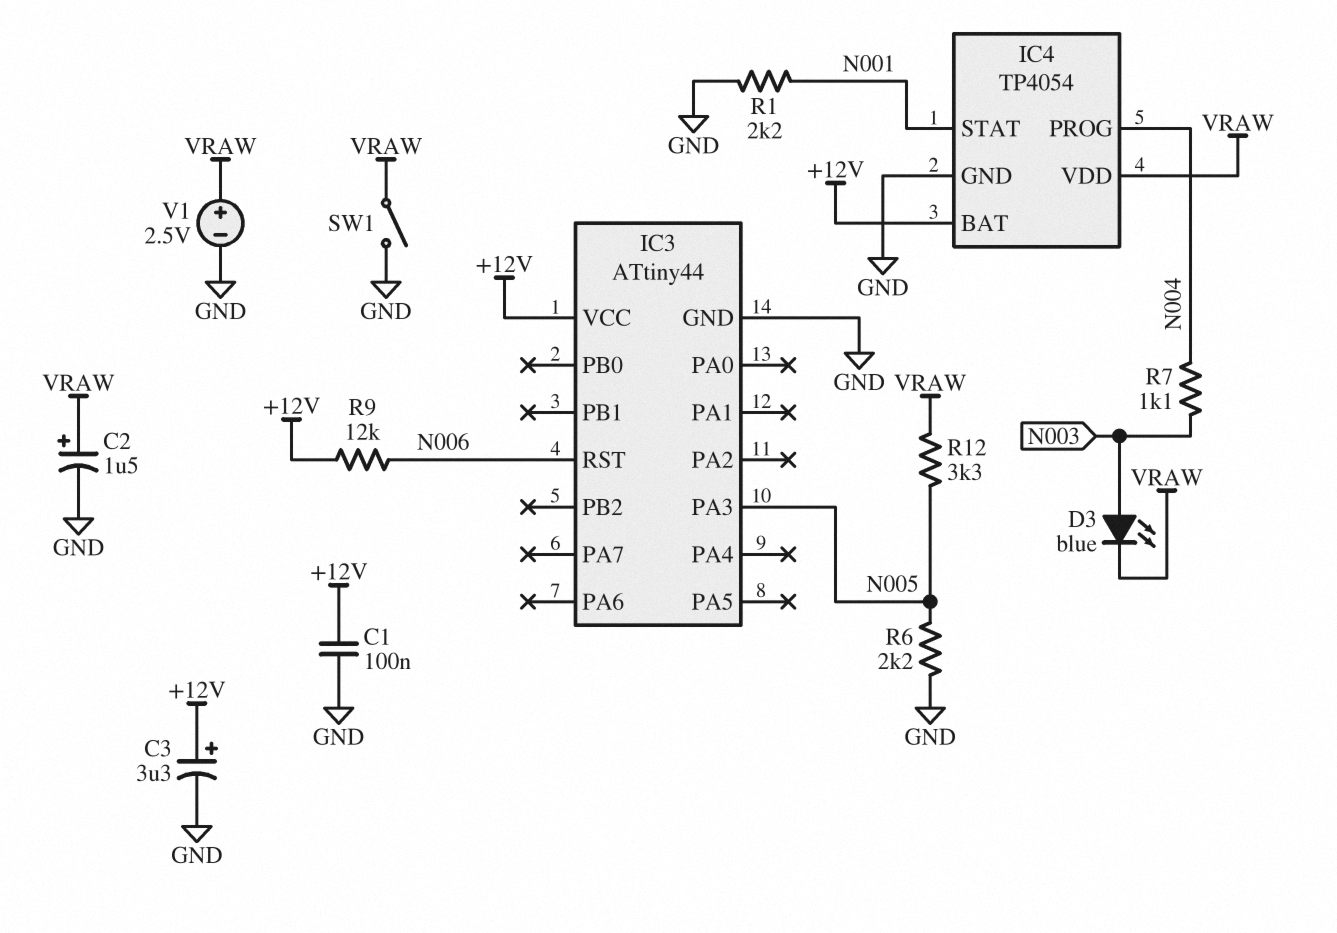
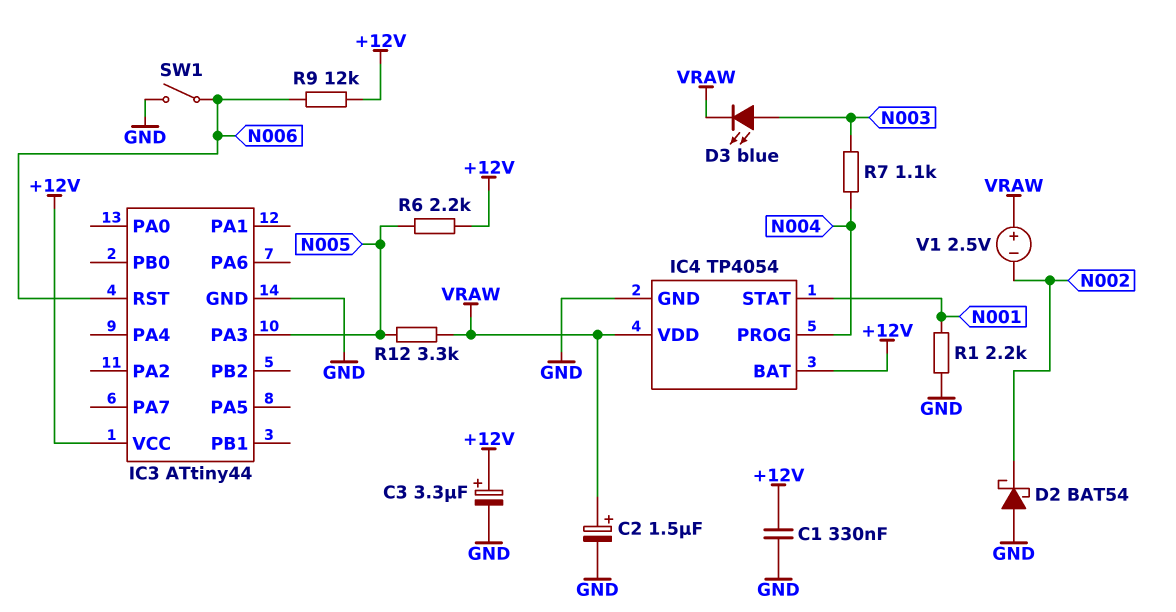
C1: 100nF (+12V, GND) -> 330nF (+12V, GND)
D2: none -> schottky BAT54 (A GND, K N002)
R6: 2.2k (GND, N005) -> 2.2k (+12V, N005)
SW1: switch (GND, VRAW) -> switch (GND, N006)
V1: 2.5V (plus VRAW, minus GND) -> 2.5V (plus VRAW, minus N002)

